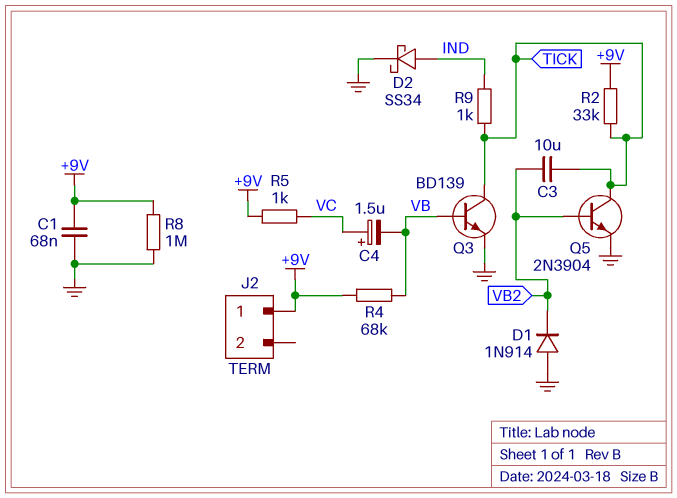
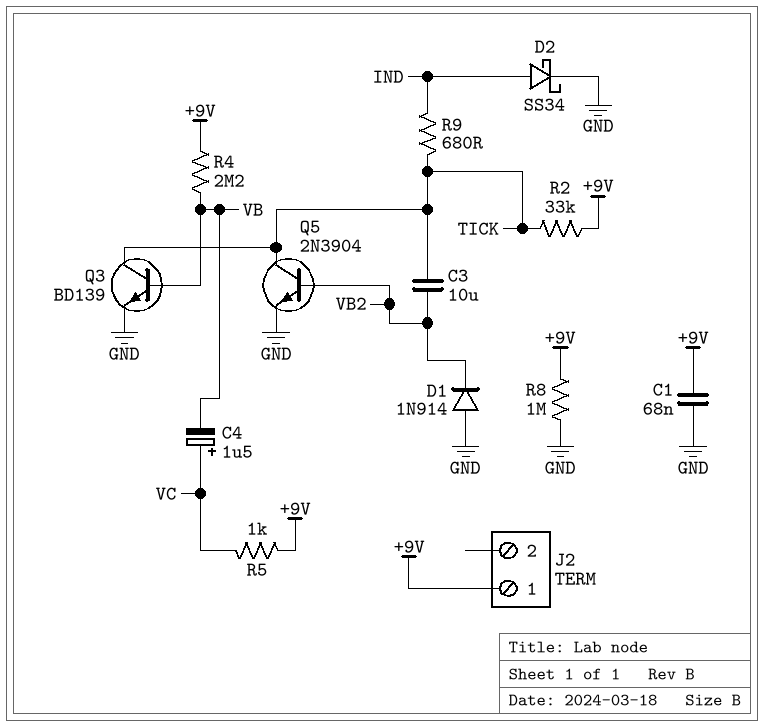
R4: 68k (+9V, VB) -> 2.2M (+9V, VB)
R9: 1k (IND, TICK) -> 680 (IND, TICK)

